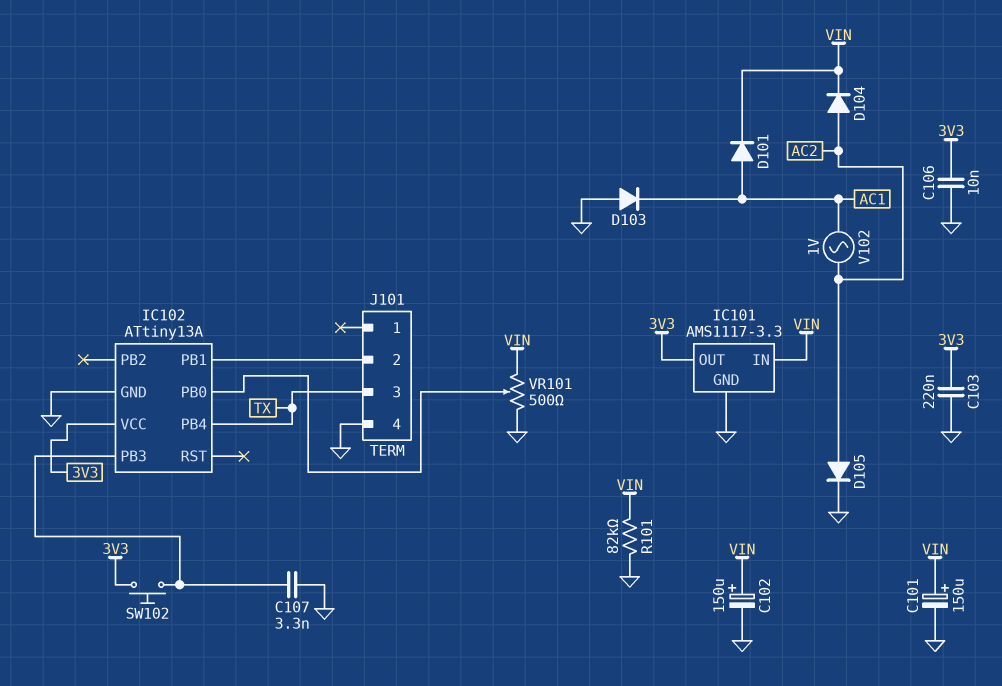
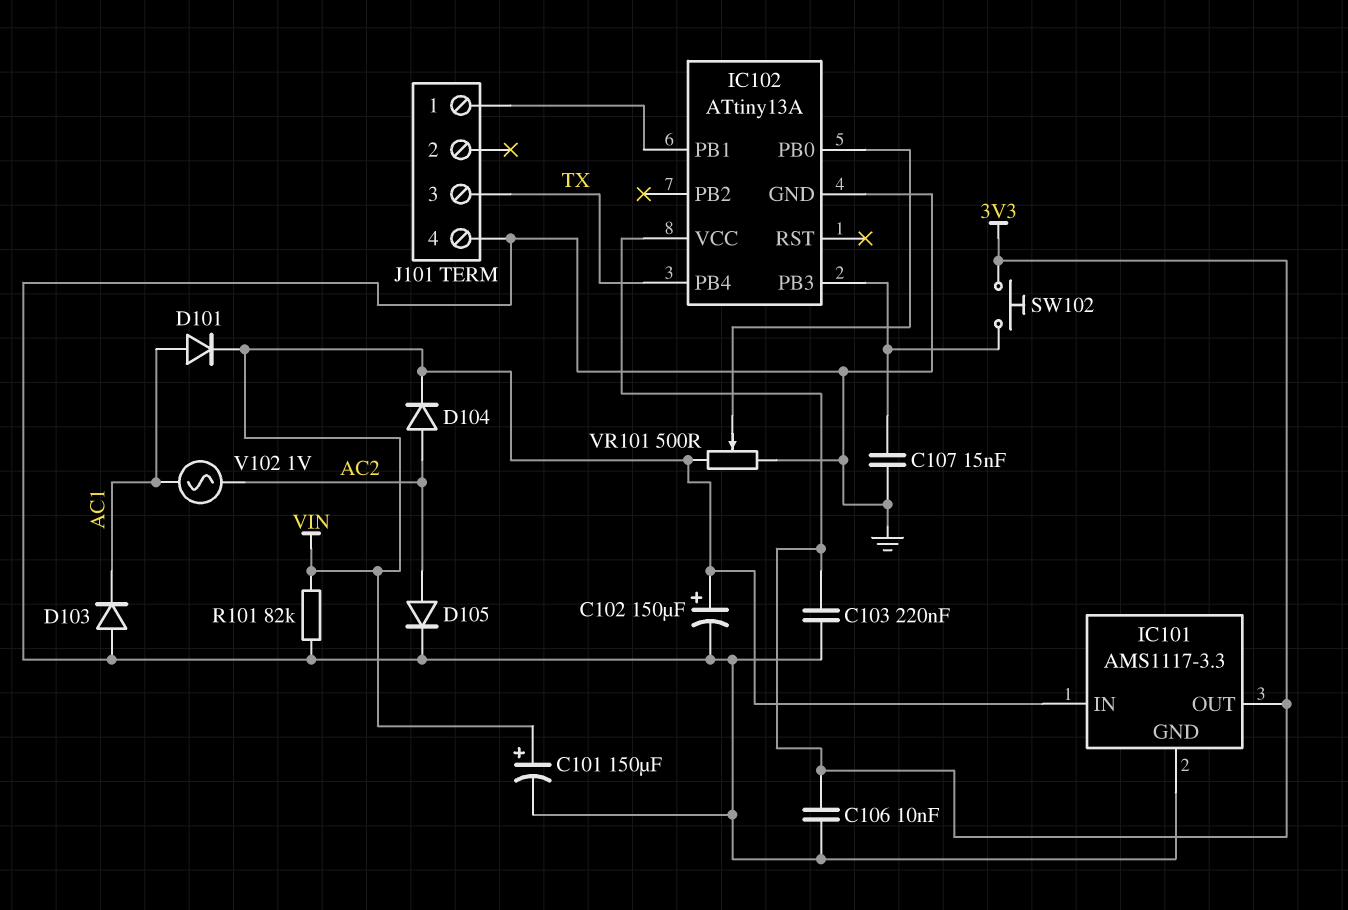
C107: 3.3nF (GND, IC102/PB3) -> 15nF (GND, IC102/PB3)
J101 pin 1: none -> IC102/PB1
J101 pin 2: IC102/PB1 -> none

